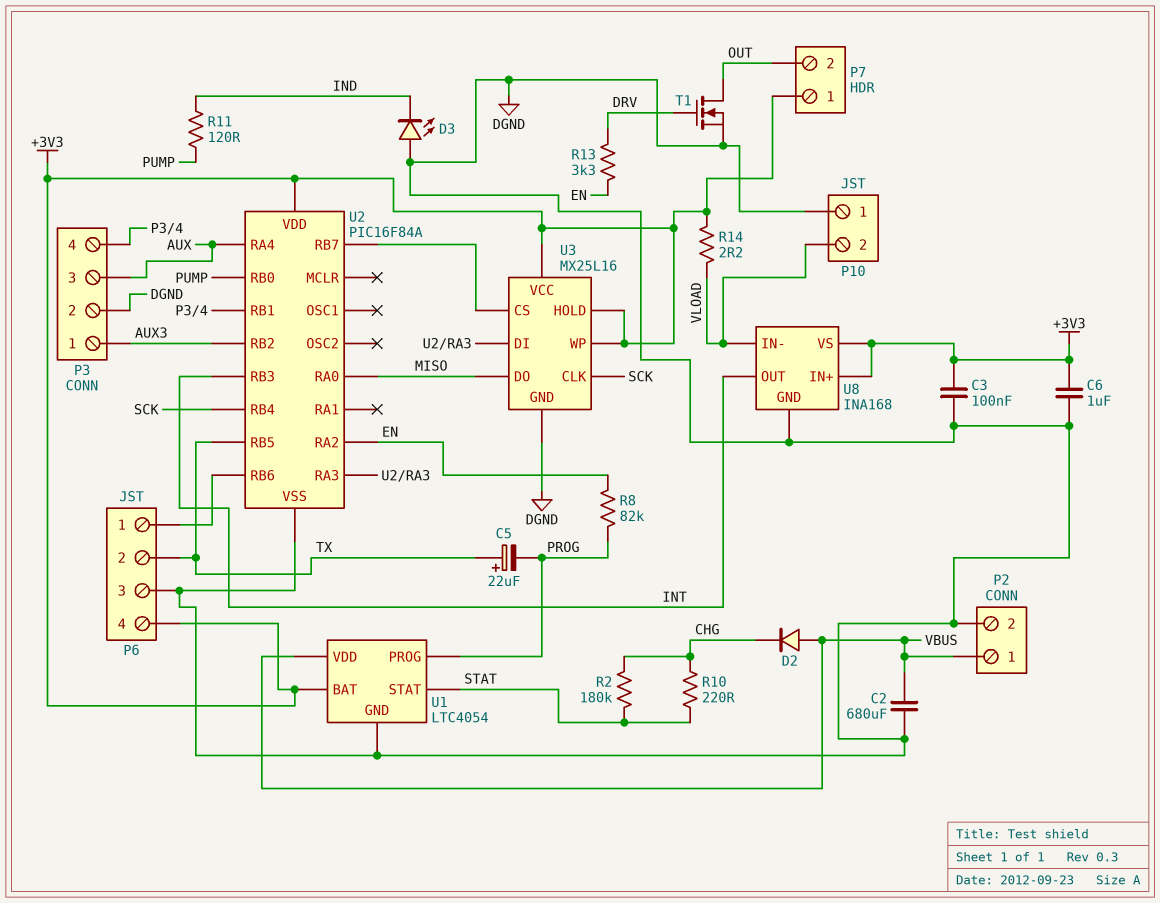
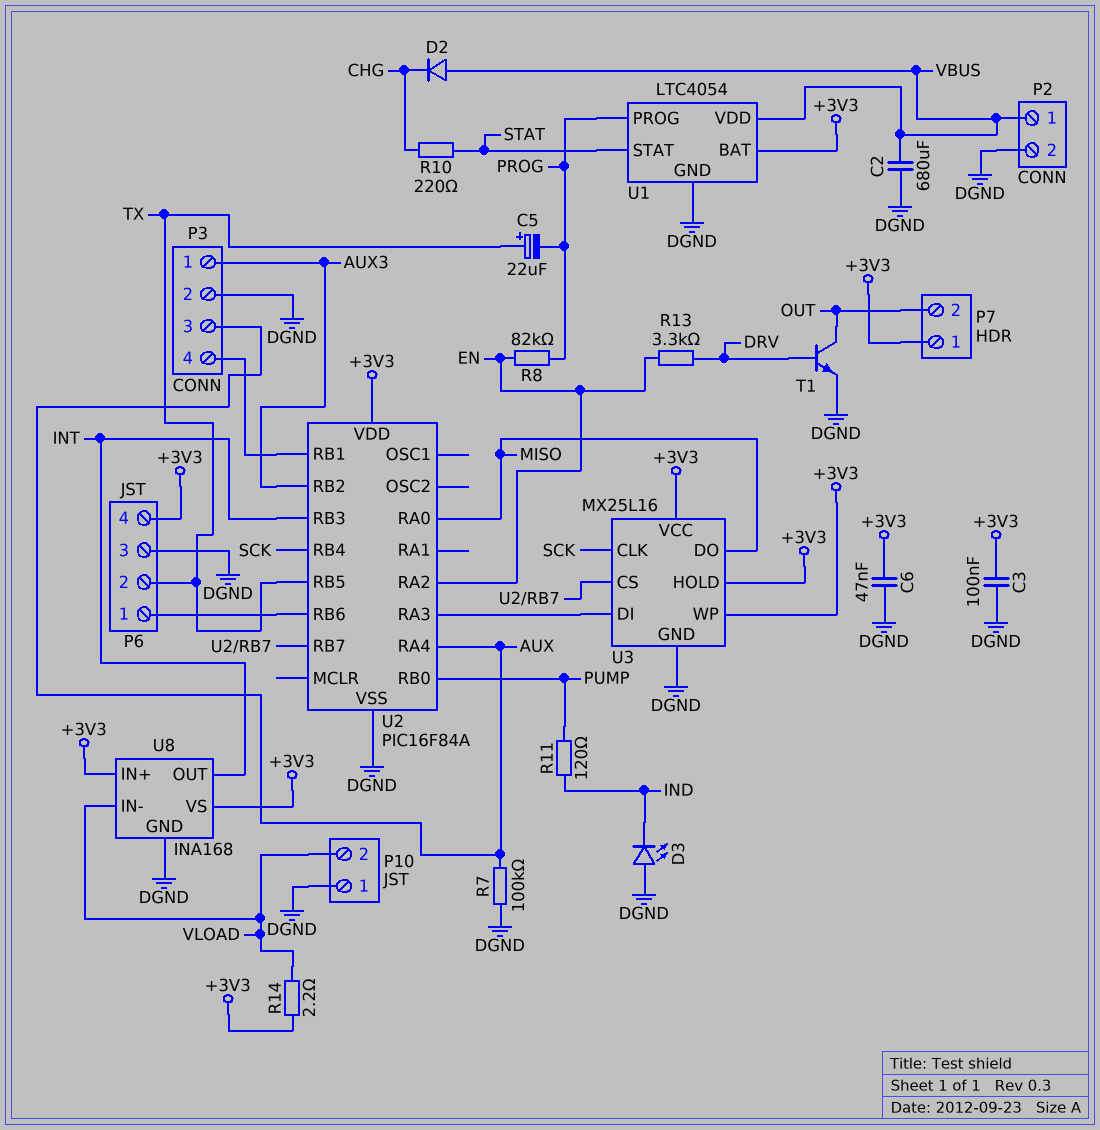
C6: 1uF (+3V3, DGND) -> 47nF (+3V3, DGND)
R2: 180k (CHG, STAT) -> none
R7: none -> 100k (AUX, DGND)
T1: NMOS (G DRV, D OUT, S DGND) -> NPN (B DRV, C OUT, E DGND)

